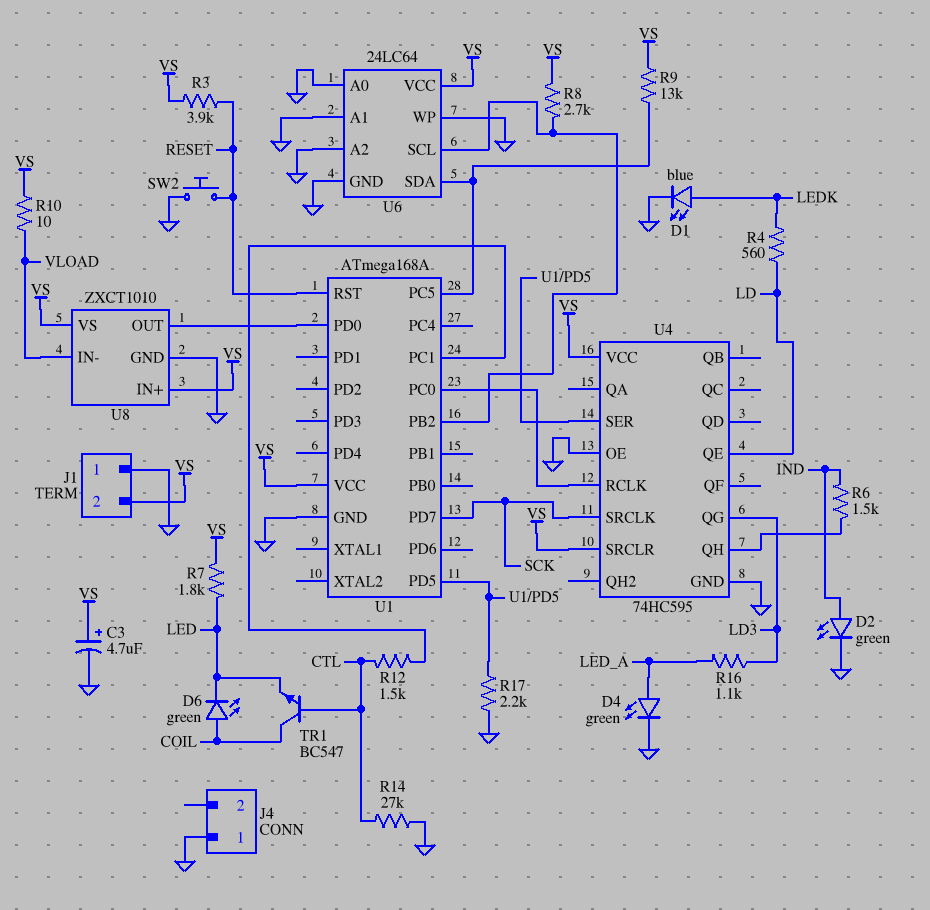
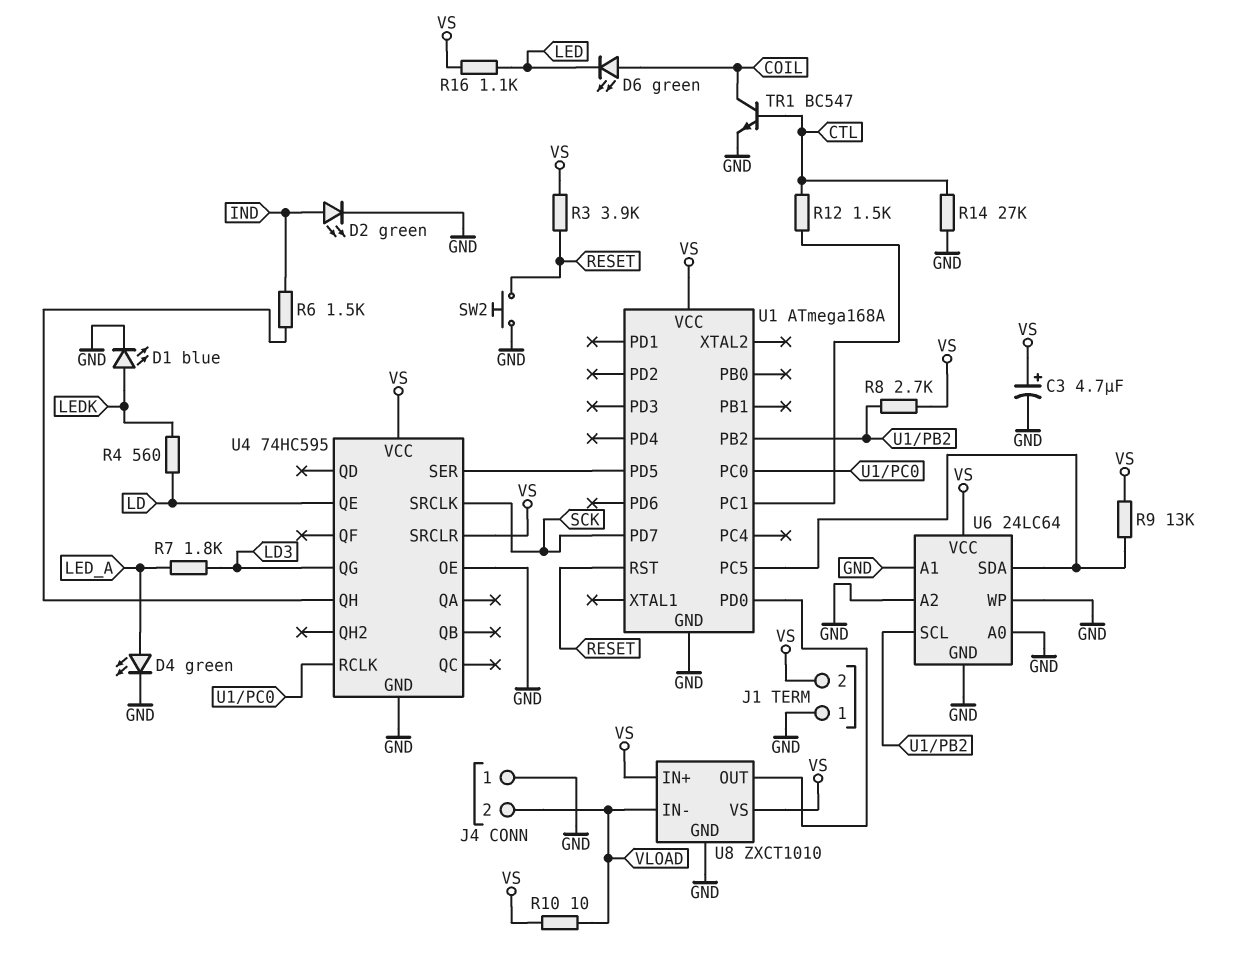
J4 pin 2: none -> VLOAD
R7: 1.8k (LED, VS) -> 1.8k (LD3, LED_A)
R16: 1.1k (LD3, LED_A) -> 1.1k (LED, VS)
R17: 2.2k (GND, U1/PD5) -> none
TR1: NPN BC547 (B CTL, C COIL, E LED) -> NPN BC547 (B CTL, C COIL, E GND)

